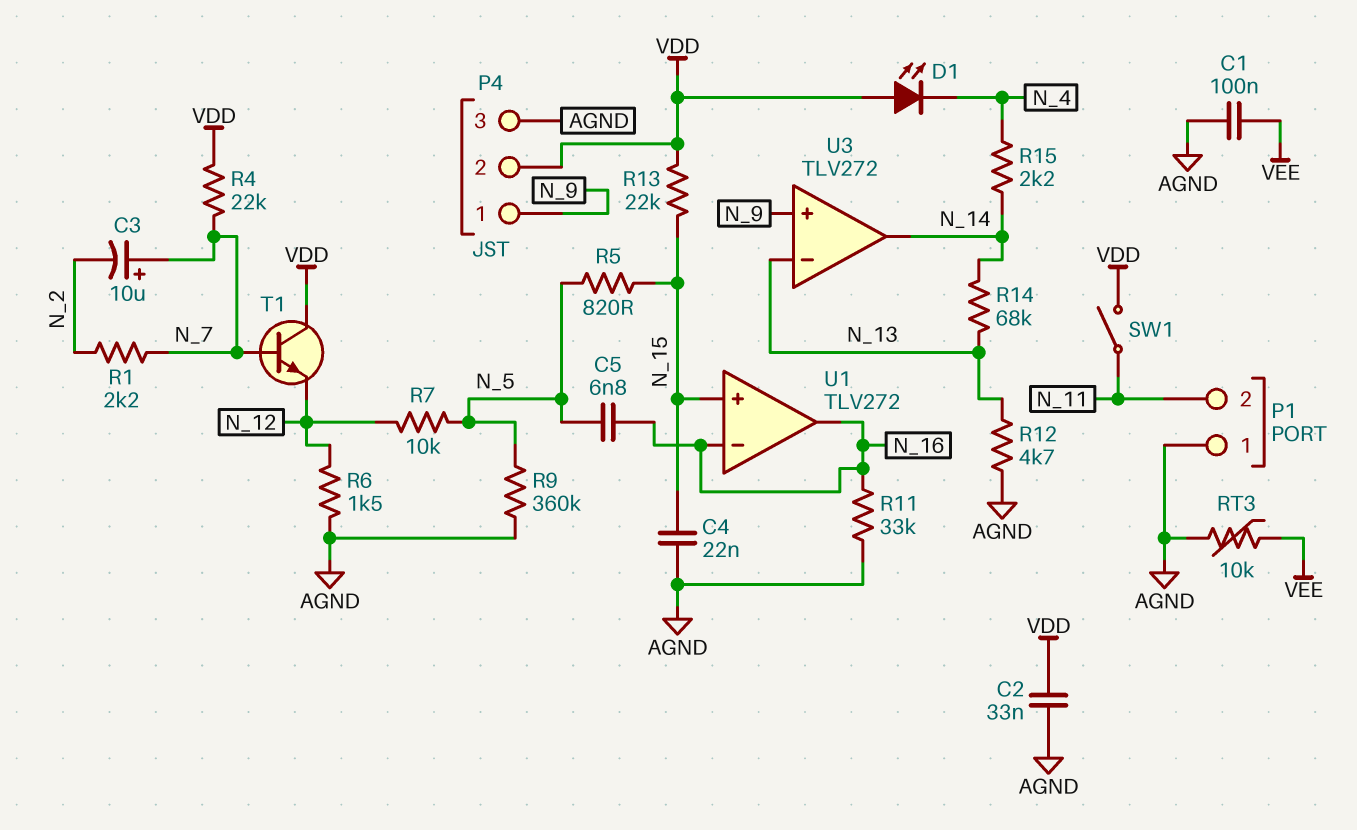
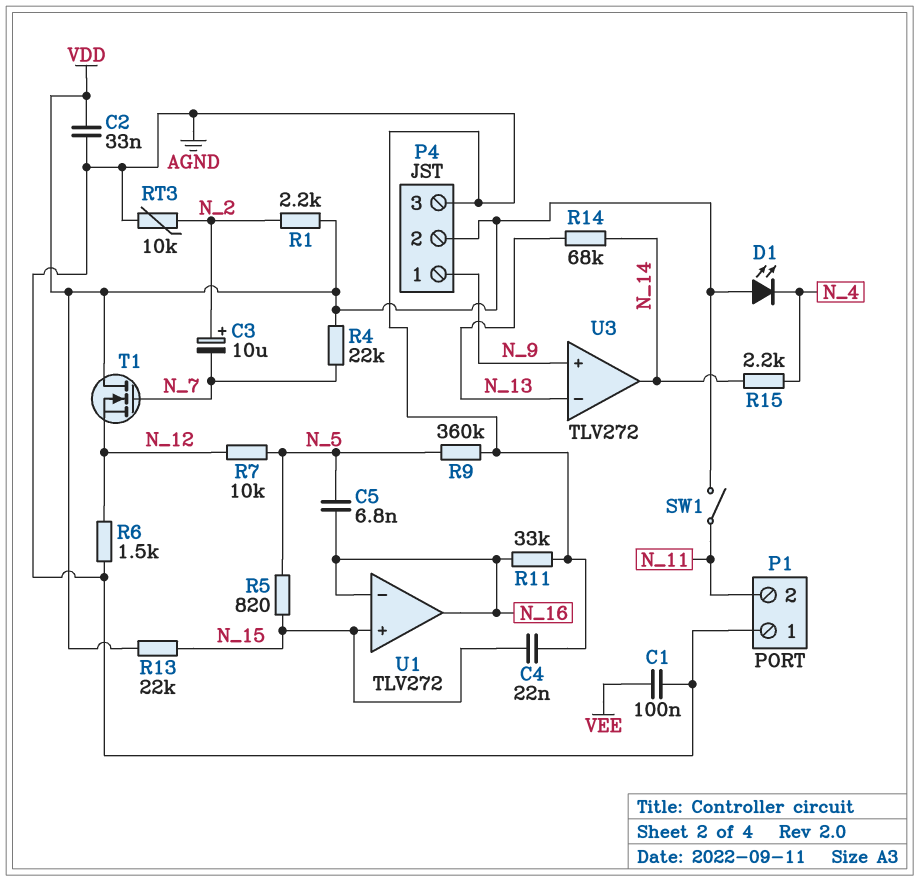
C3: 10uF (plus N_7, minus N_2) -> 10uF (plus N_2, minus N_7)
R1: 2.2k (N_2, N_7) -> 2.2k (N_2, VDD)
R12: 4.7k (AGND, N_13) -> none
RT3: 10k (AGND, VEE) -> 10k (AGND, N_2)
T1: NPN (B N_7, C VDD, E N_12) -> NMOS (G N_7, D VDD, S N_12)

